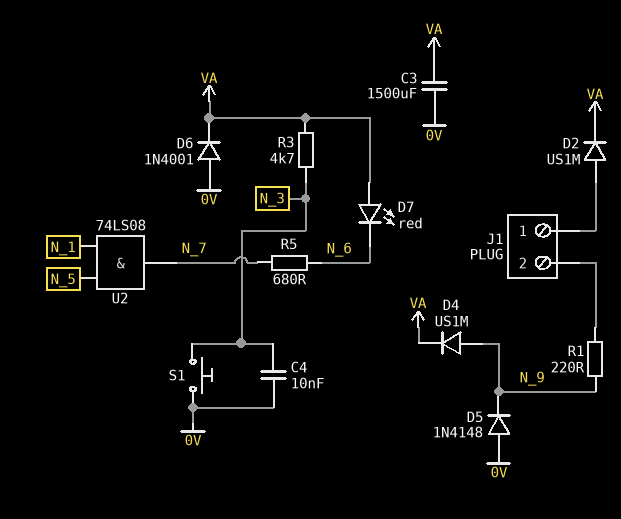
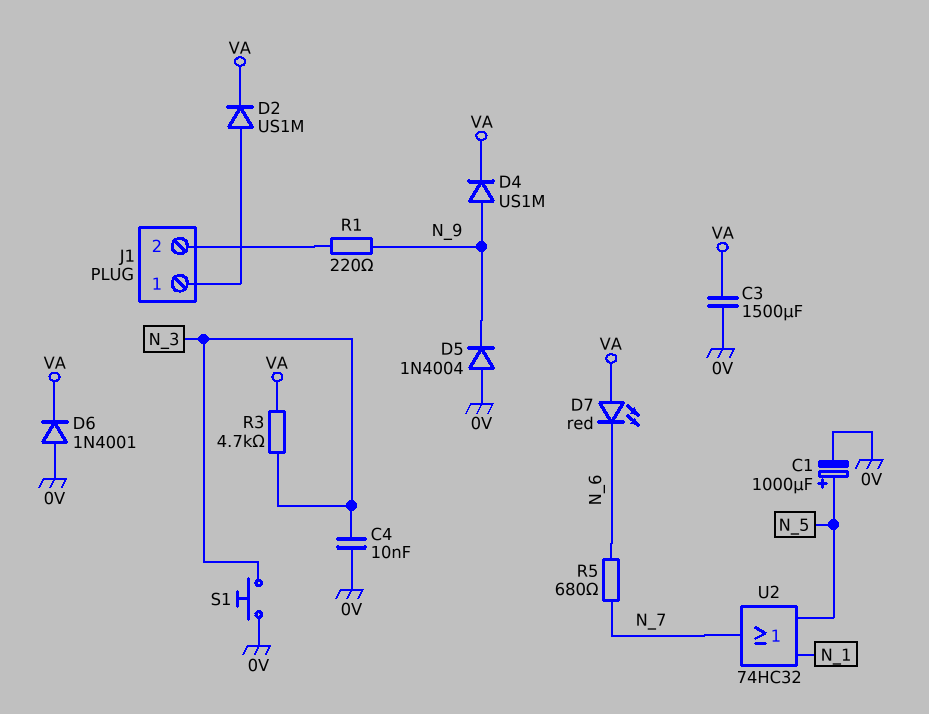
C1: none -> 1000uF (plus N_5, minus 0V)
D5: diode 1N4148 (A 0V, K N_9) -> diode 1N4004 (A 0V, K N_9)
U2: AND 74LS08 (in N_1, in N_5, out N_7) -> OR 74HC32 (in N_1, in N_5, out N_7)

